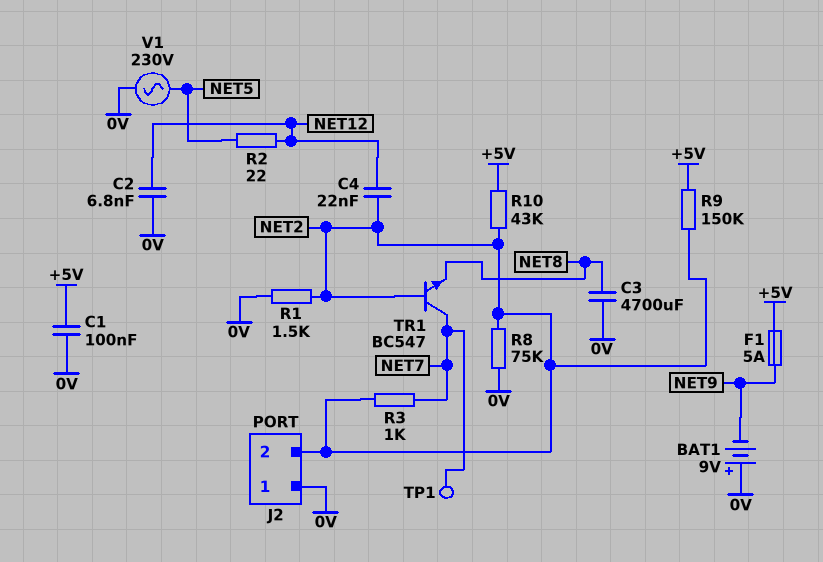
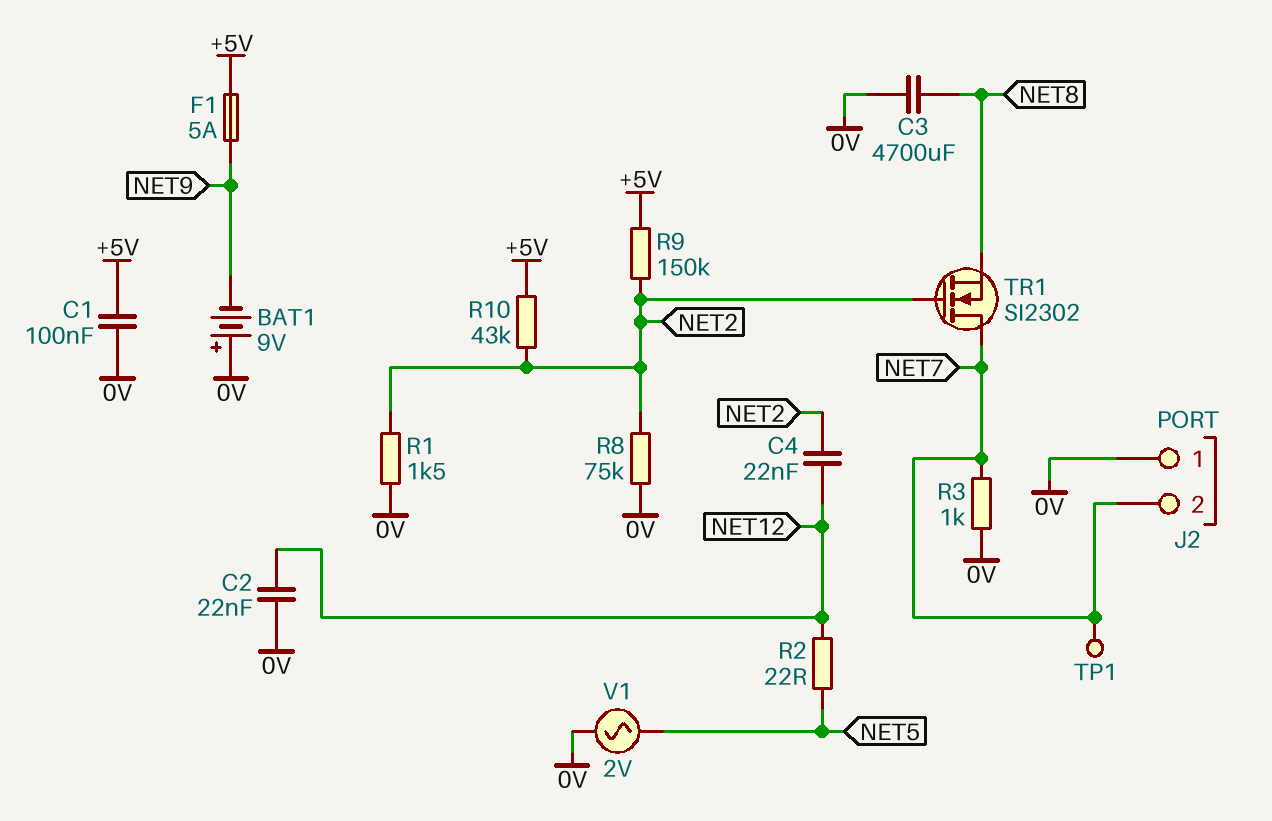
C2: 6.8nF (0V, NET12) -> 22nF (0V, NET12)
J2 pin 2: NET2 -> NET7
R3: 1k (NET2, NET7) -> 1k (0V, NET7)
TR1: NPN BC547 (B NET2, C NET7, E NET8) -> NMOS SI2302 (G NET2, D NET7, S NET8)
V1: AC 230V (0V, NET5) -> AC 2V (0V, NET5)

